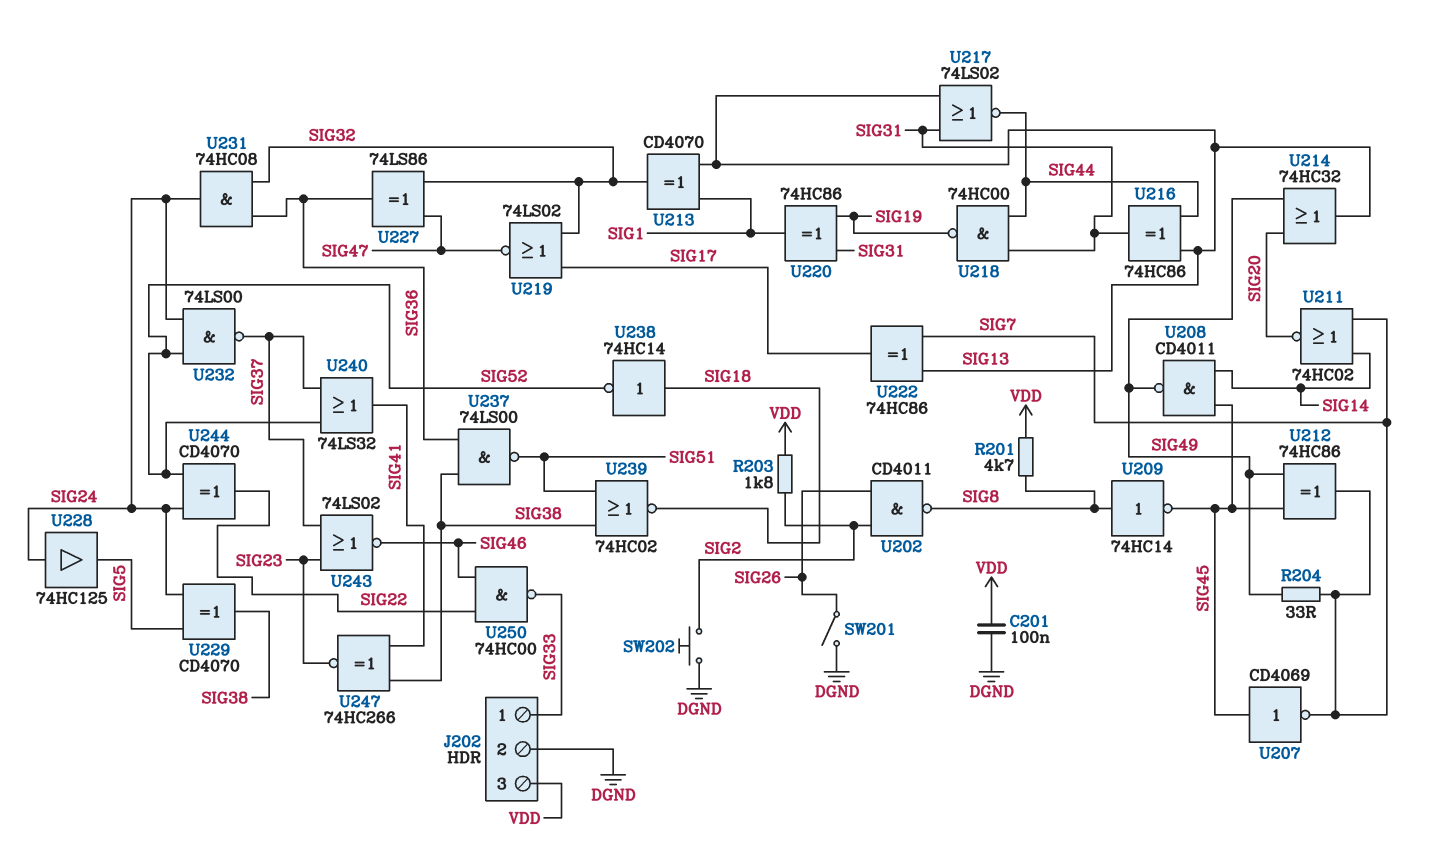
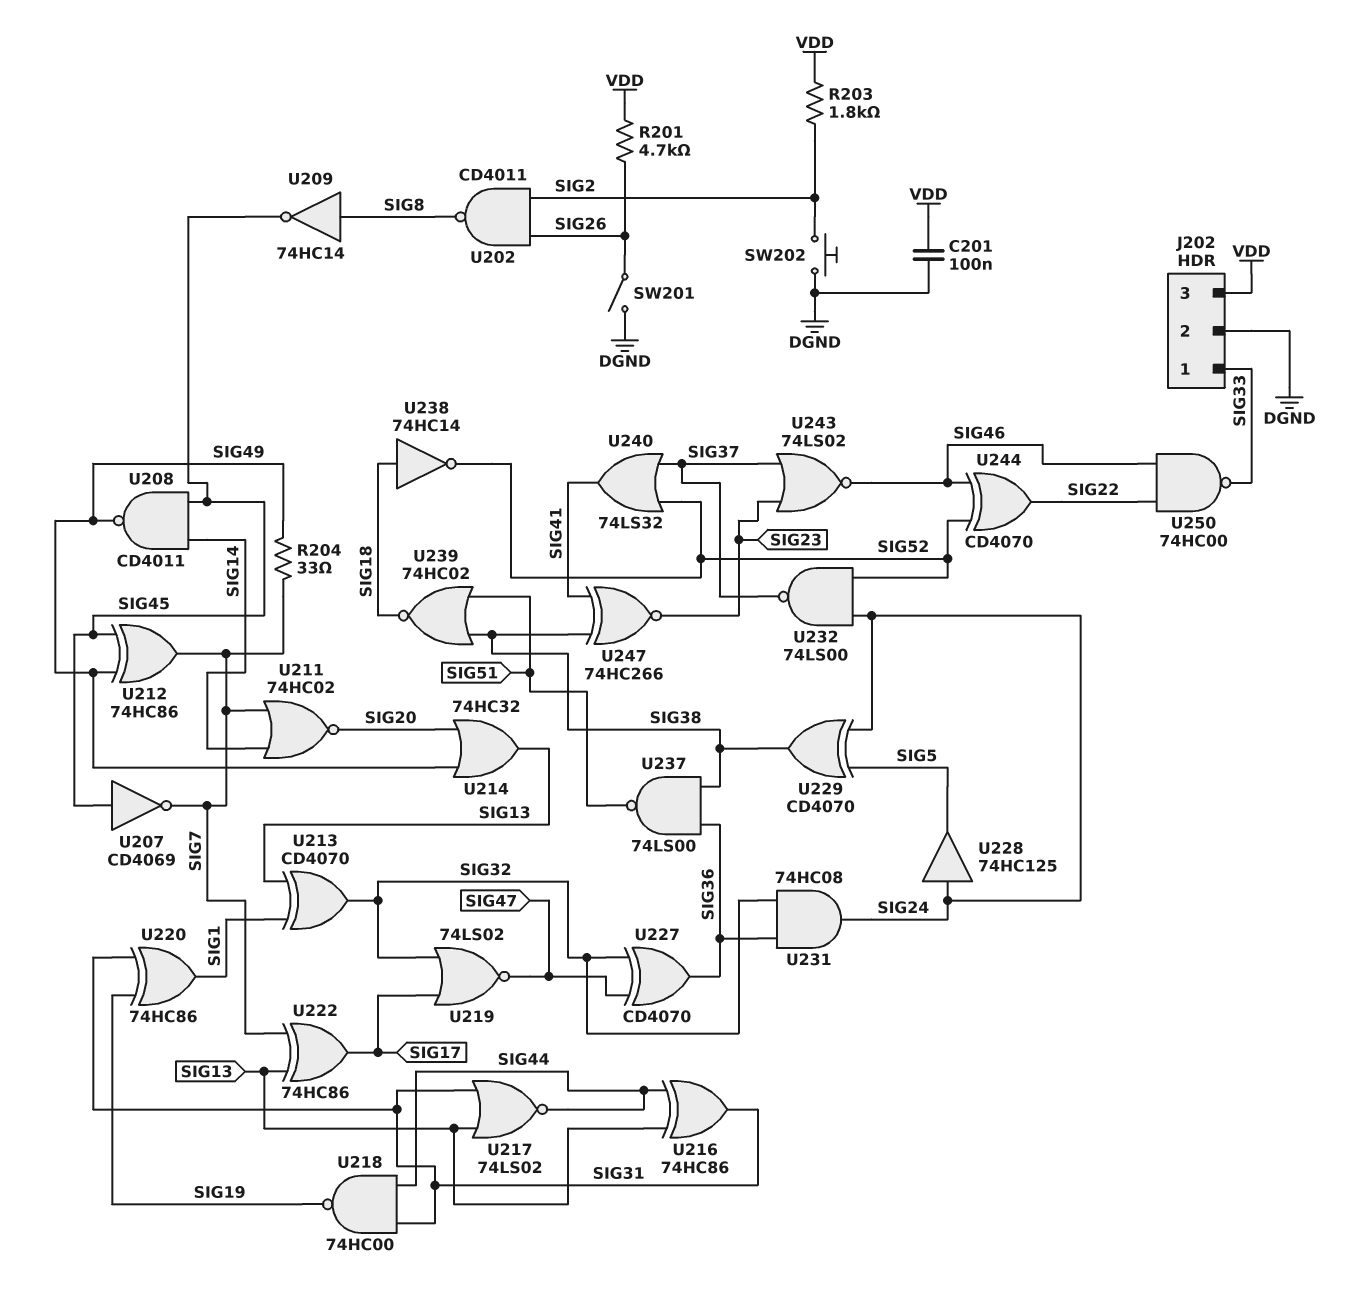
R201: 4.7k (SIG8, VDD) -> 4.7k (SIG26, VDD)
U227: XOR 74LS86 (in SIG32, in SIG47, out SIG36) -> XOR CD4070 (in SIG32, in SIG47, out SIG36)
U244: XOR CD4070 (in SIG24, in SIG52, out SIG22) -> XOR CD4070 (in SIG46, in SIG52, out SIG22)

